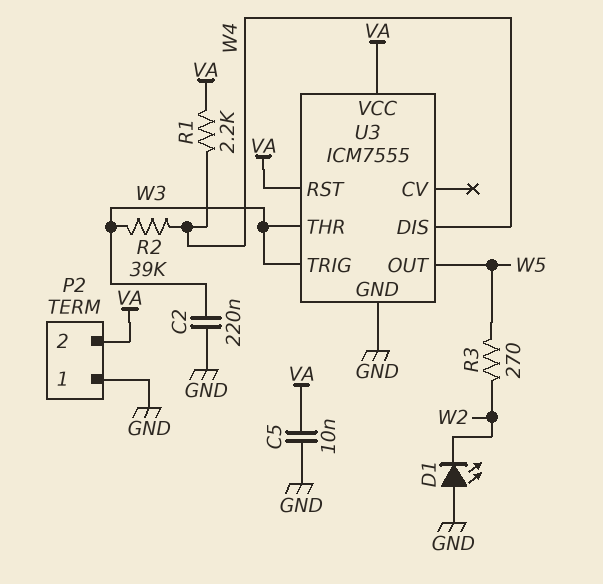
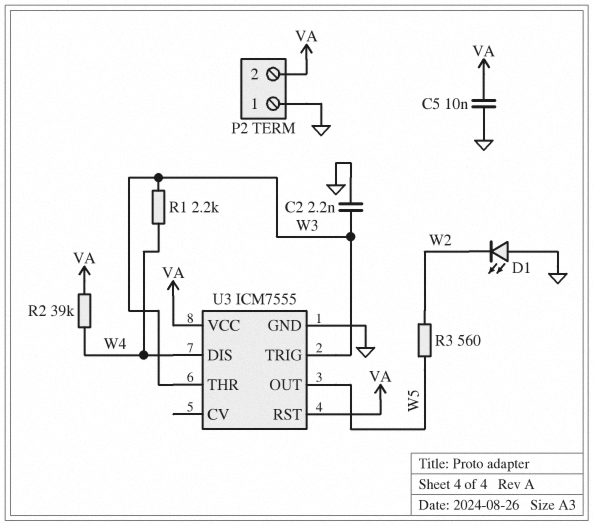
C2: 220nF (GND, W3) -> 2.2nF (GND, W3)
R1: 2.2k (VA, W4) -> 2.2k (W3, W4)
R2: 39k (W3, W4) -> 39k (VA, W4)
R3: 270 (W2, W5) -> 560 (W2, W5)

